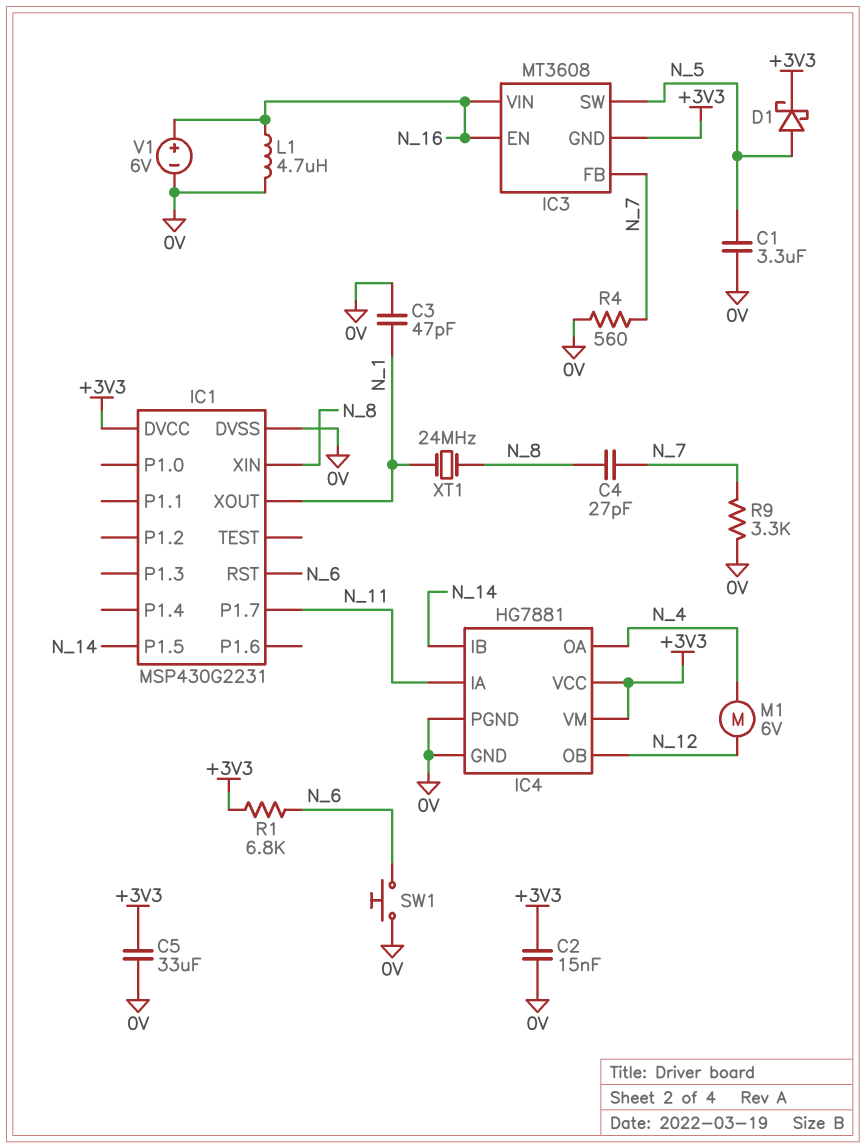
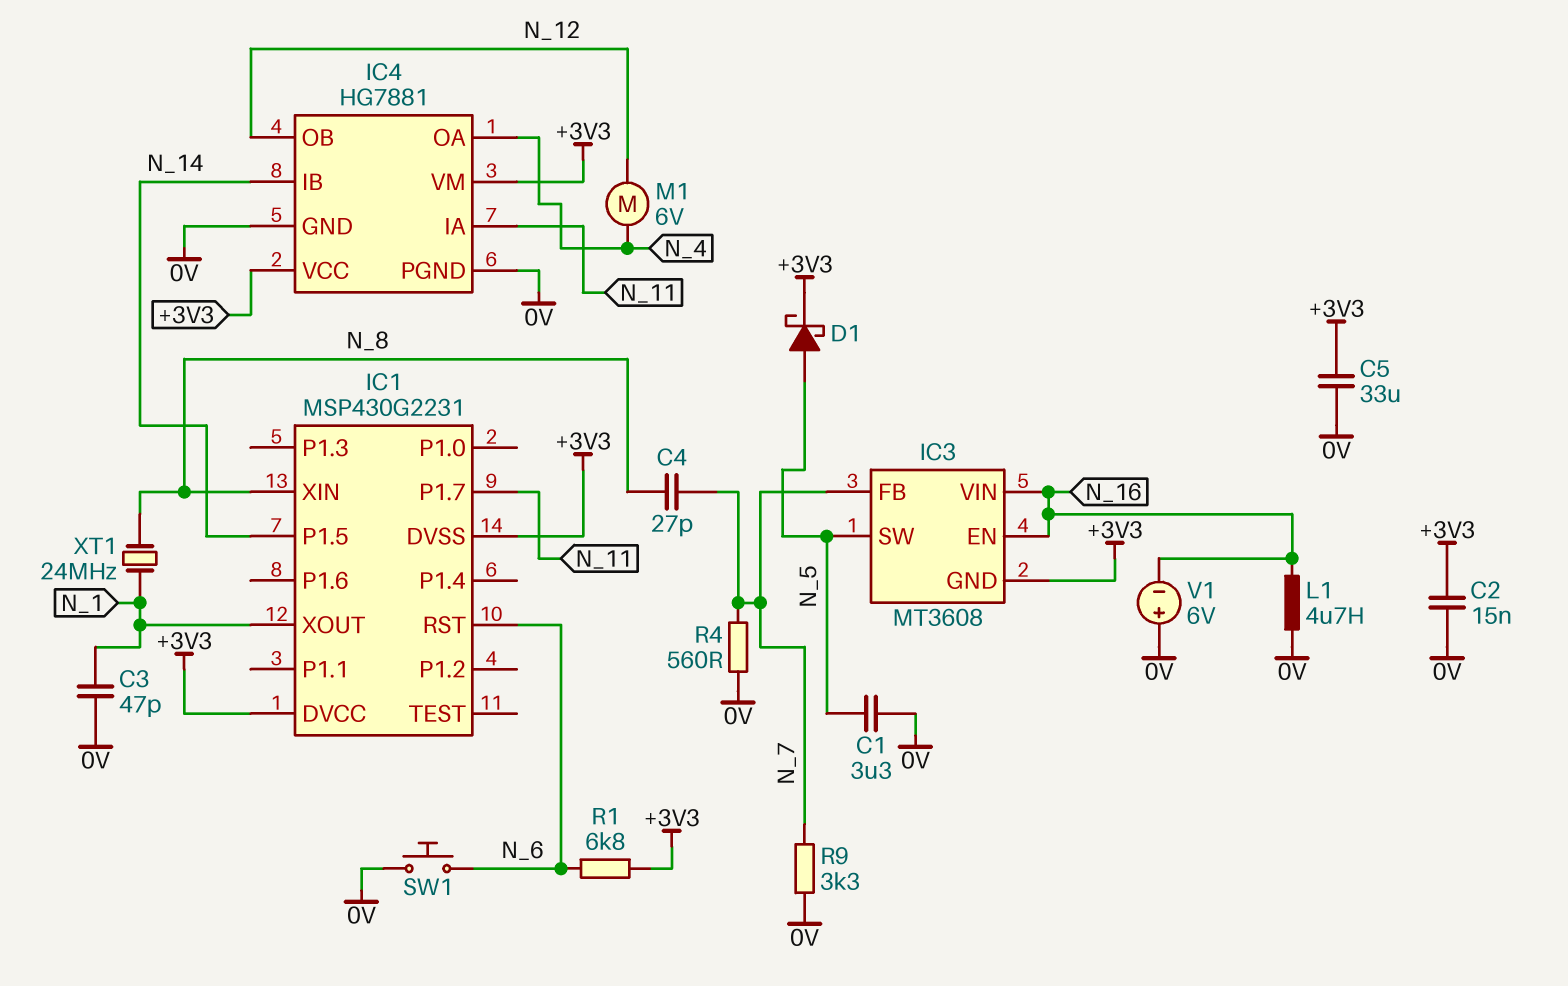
IC1 pin DVSS: 0V -> +3V3
V1: 6V (plus N_16, minus 0V) -> 6V (plus 0V, minus N_16)

